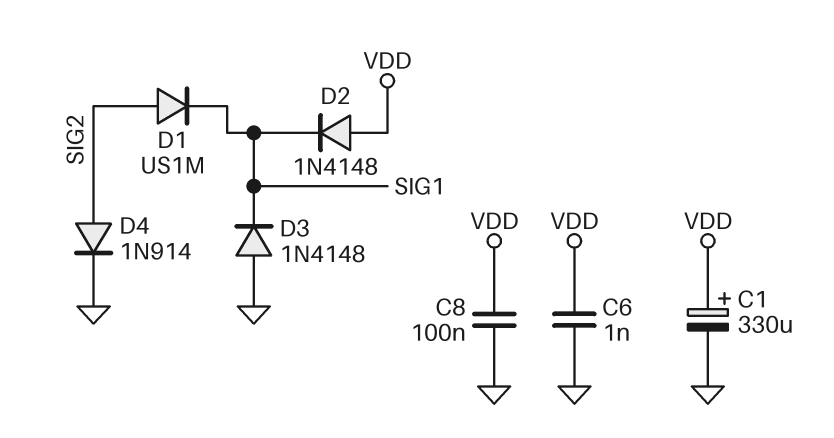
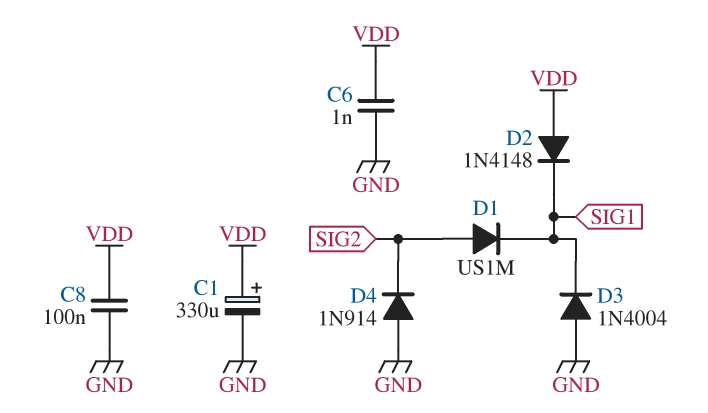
D3: diode 1N4148 (A GND, K SIG1) -> diode 1N4004 (A GND, K SIG1)
D4: diode 1N914 (A SIG2, K GND) -> diode 1N914 (A GND, K SIG2)

